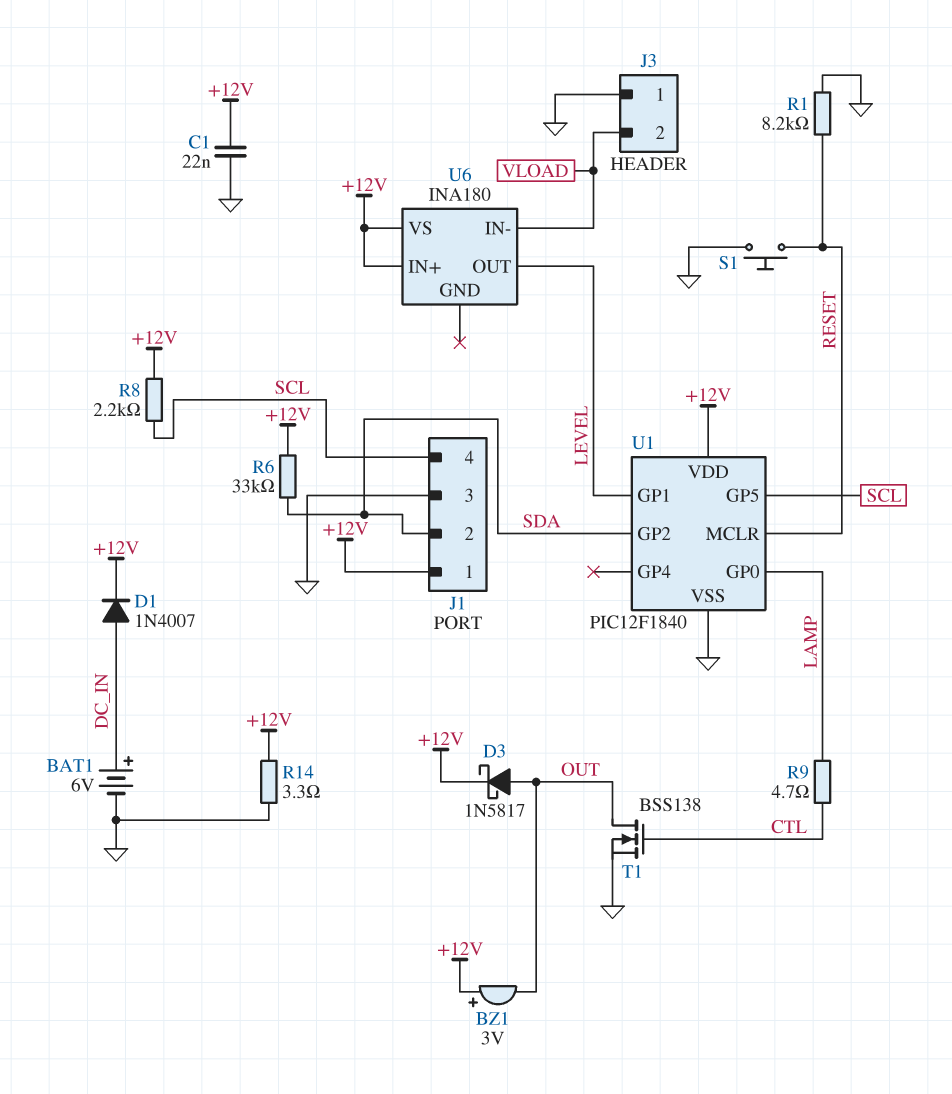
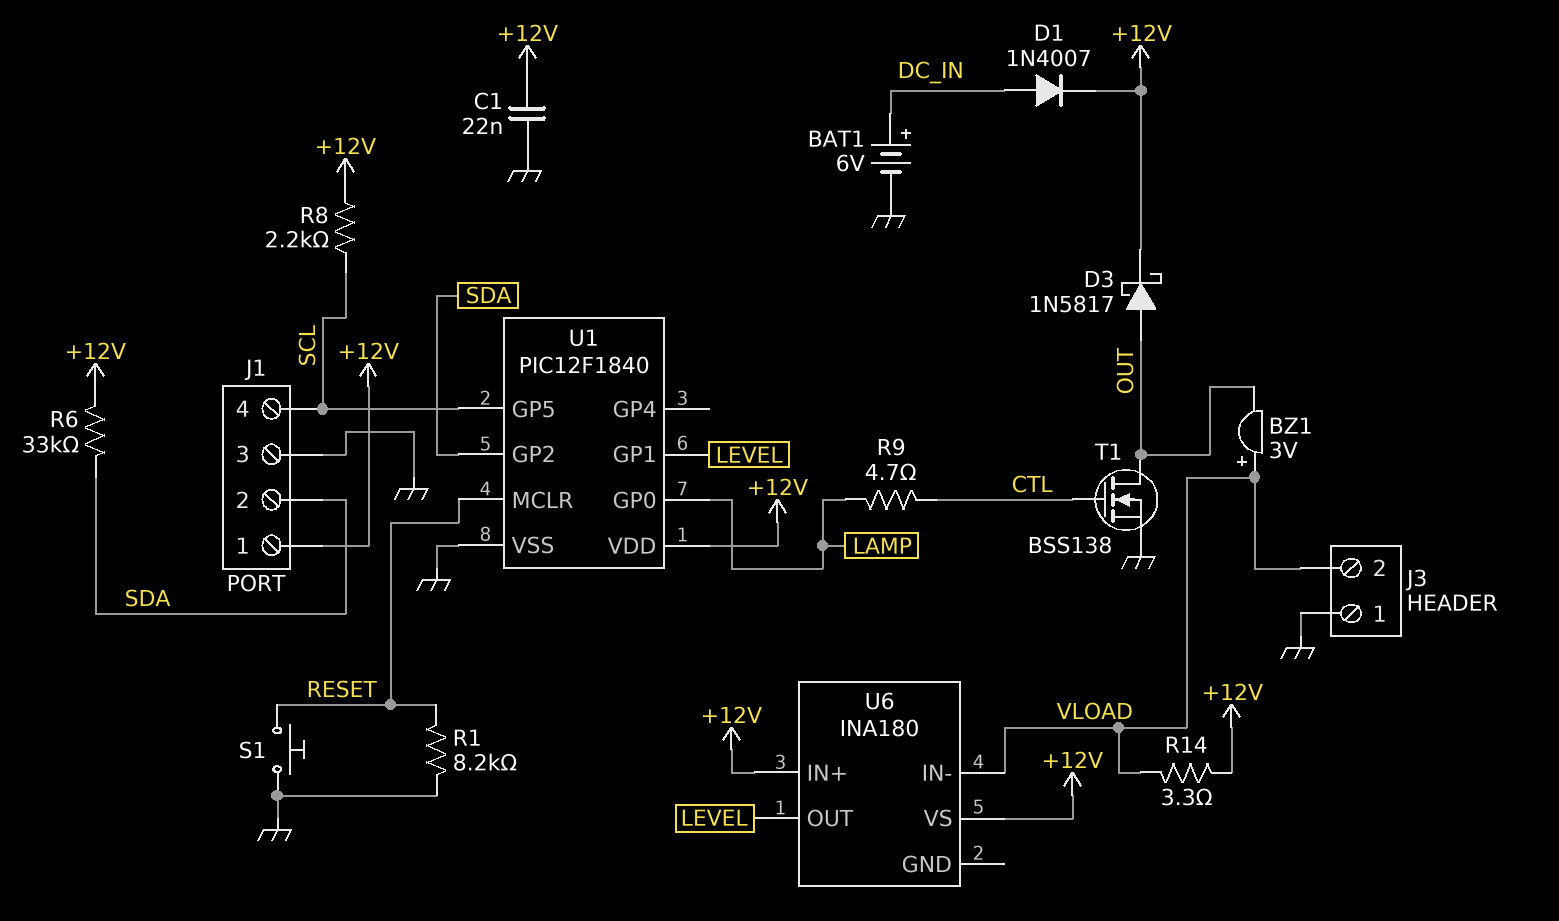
BZ1: buzzer 3V (plus +12V, minus OUT) -> buzzer 3V (plus VLOAD, minus OUT)
R14: 3.3 (+12V, GND) -> 3.3 (+12V, VLOAD)

